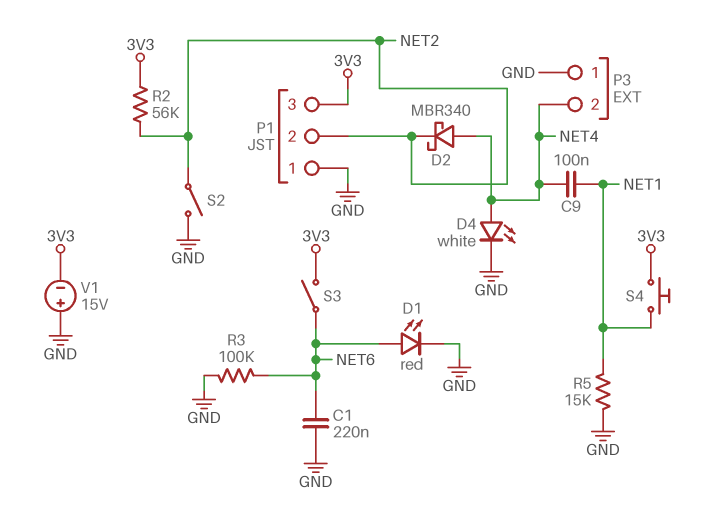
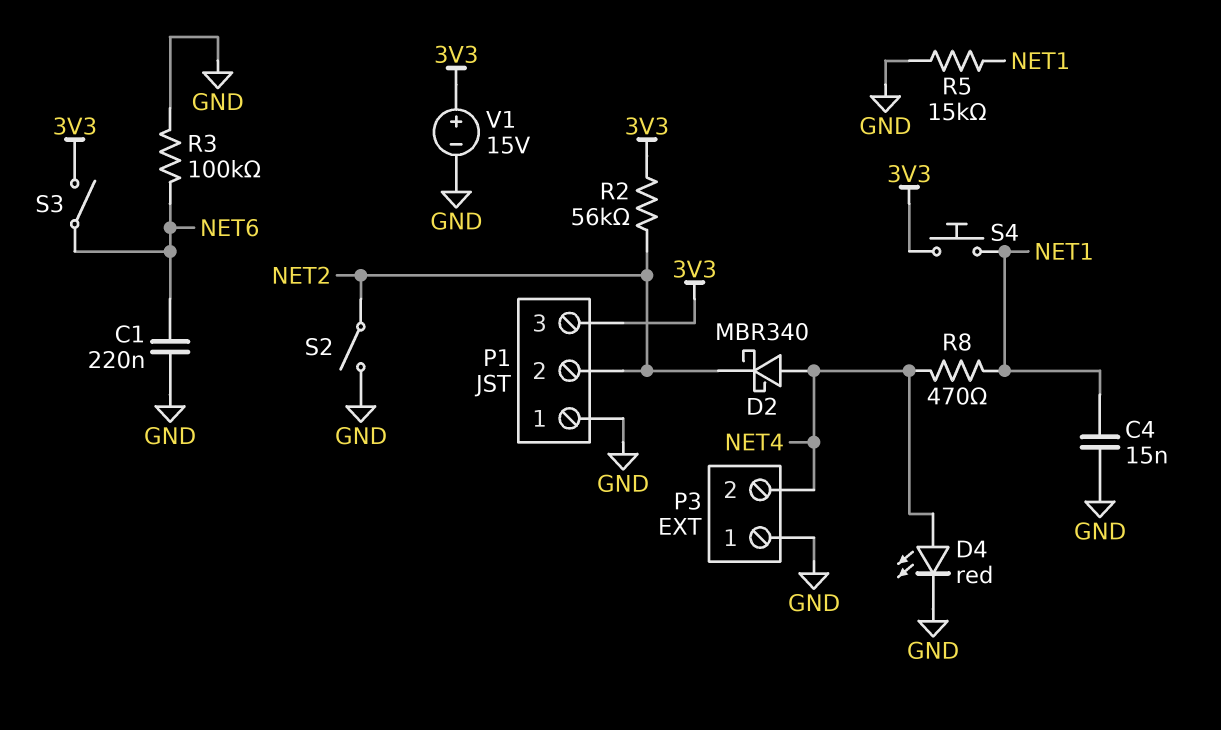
C4: none -> 15nF (GND, NET1)
C9: 100nF (NET1, NET4) -> none
D1: LED red (A NET6, K GND) -> none
D4: LED white (A NET4, K GND) -> LED red (A NET4, K GND)
R8: none -> 470 (NET1, NET4)
V1: 15V (plus GND, minus 3V3) -> 15V (plus 3V3, minus GND)

